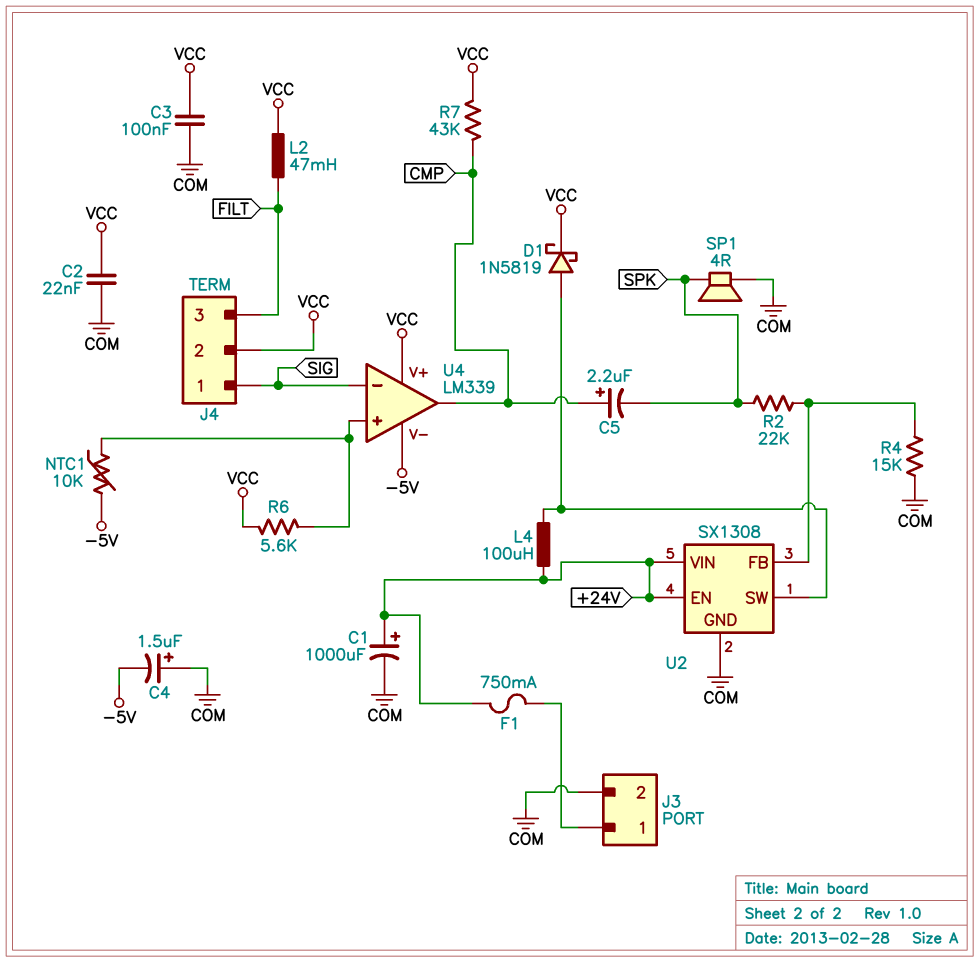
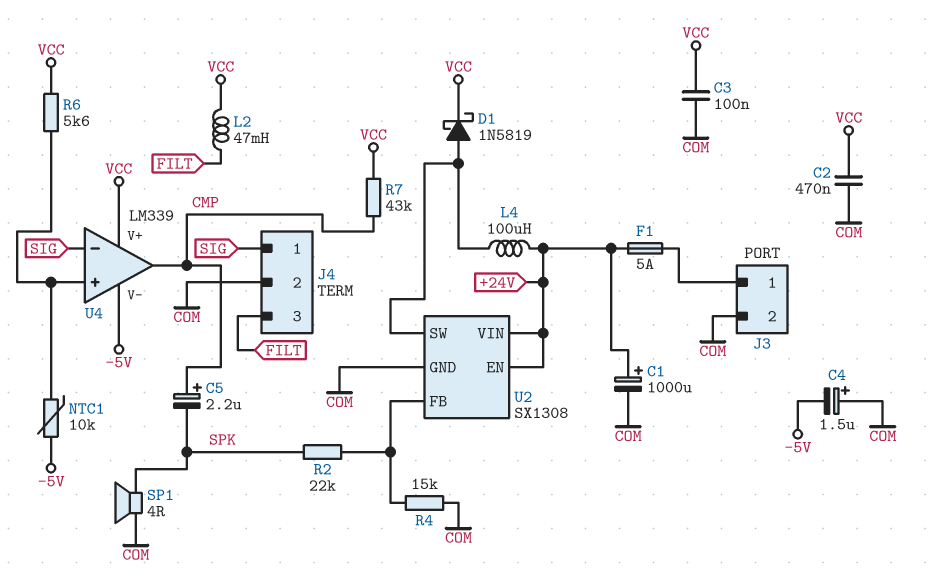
C2: 22nF (COM, VCC) -> 470nF (COM, VCC)
F1: 750mA (+24V, J3/1) -> 5A (+24V, J3/1)
J4 pin 2: VCC -> COM

